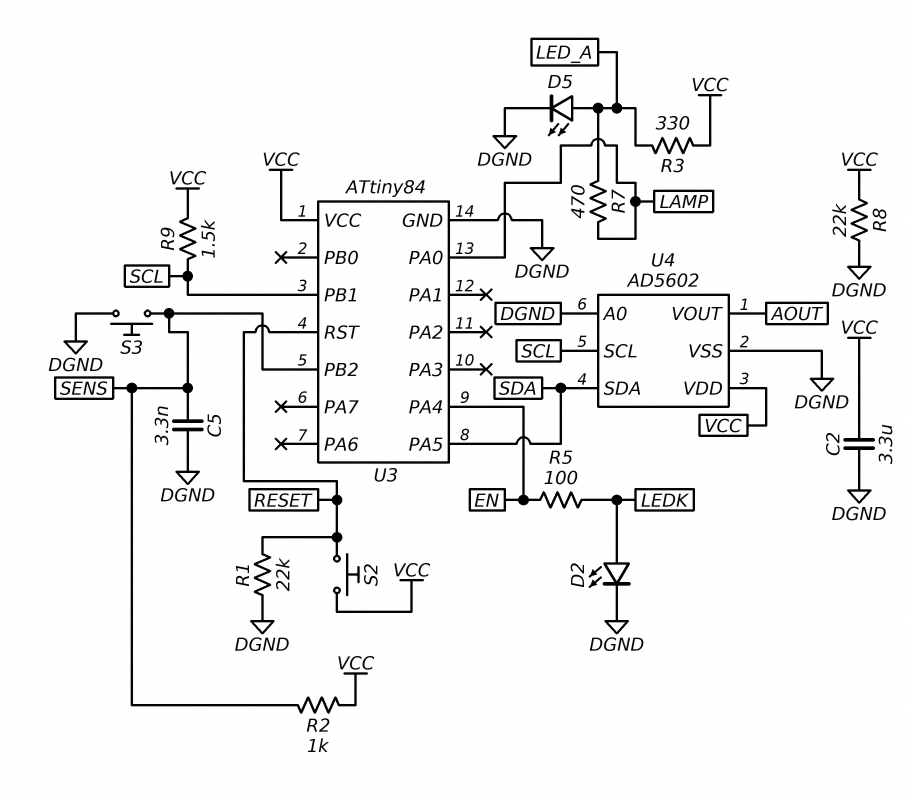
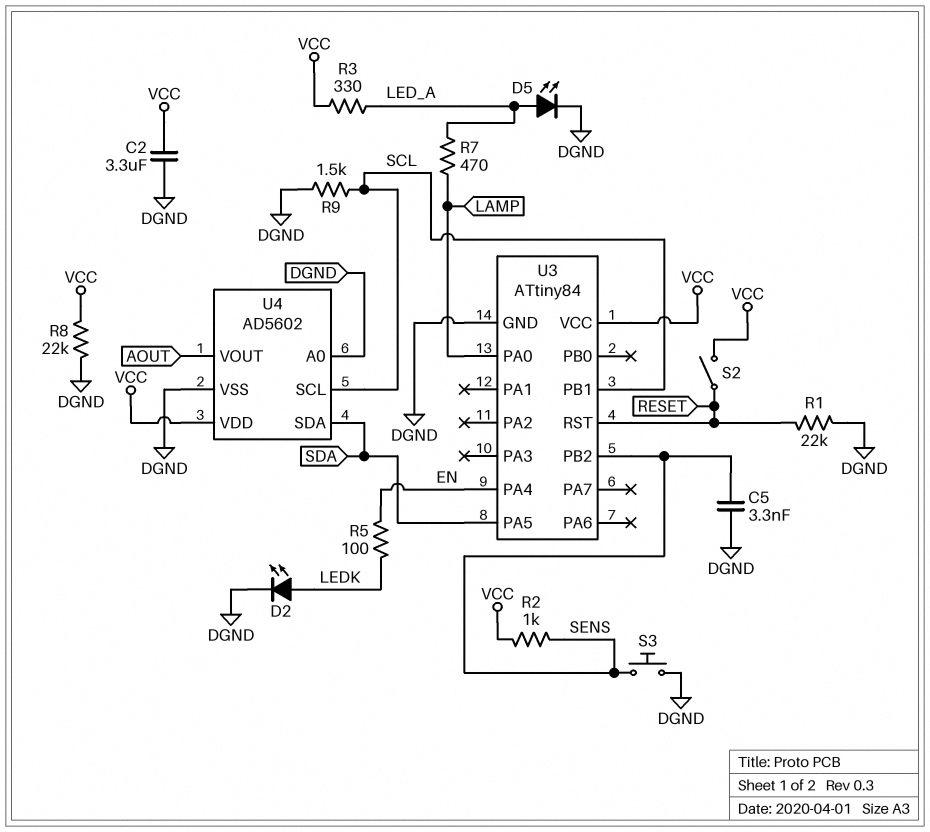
R9: 1.5k (SCL, VCC) -> 1.5k (DGND, SCL)
S2: button (RESET, VCC) -> switch (RESET, VCC)

